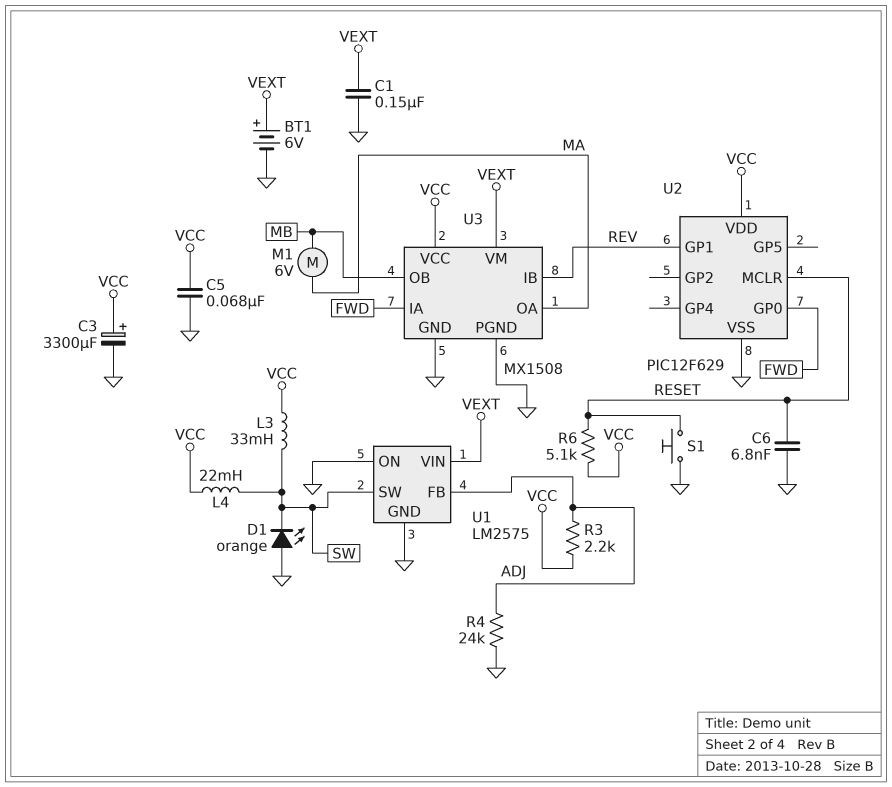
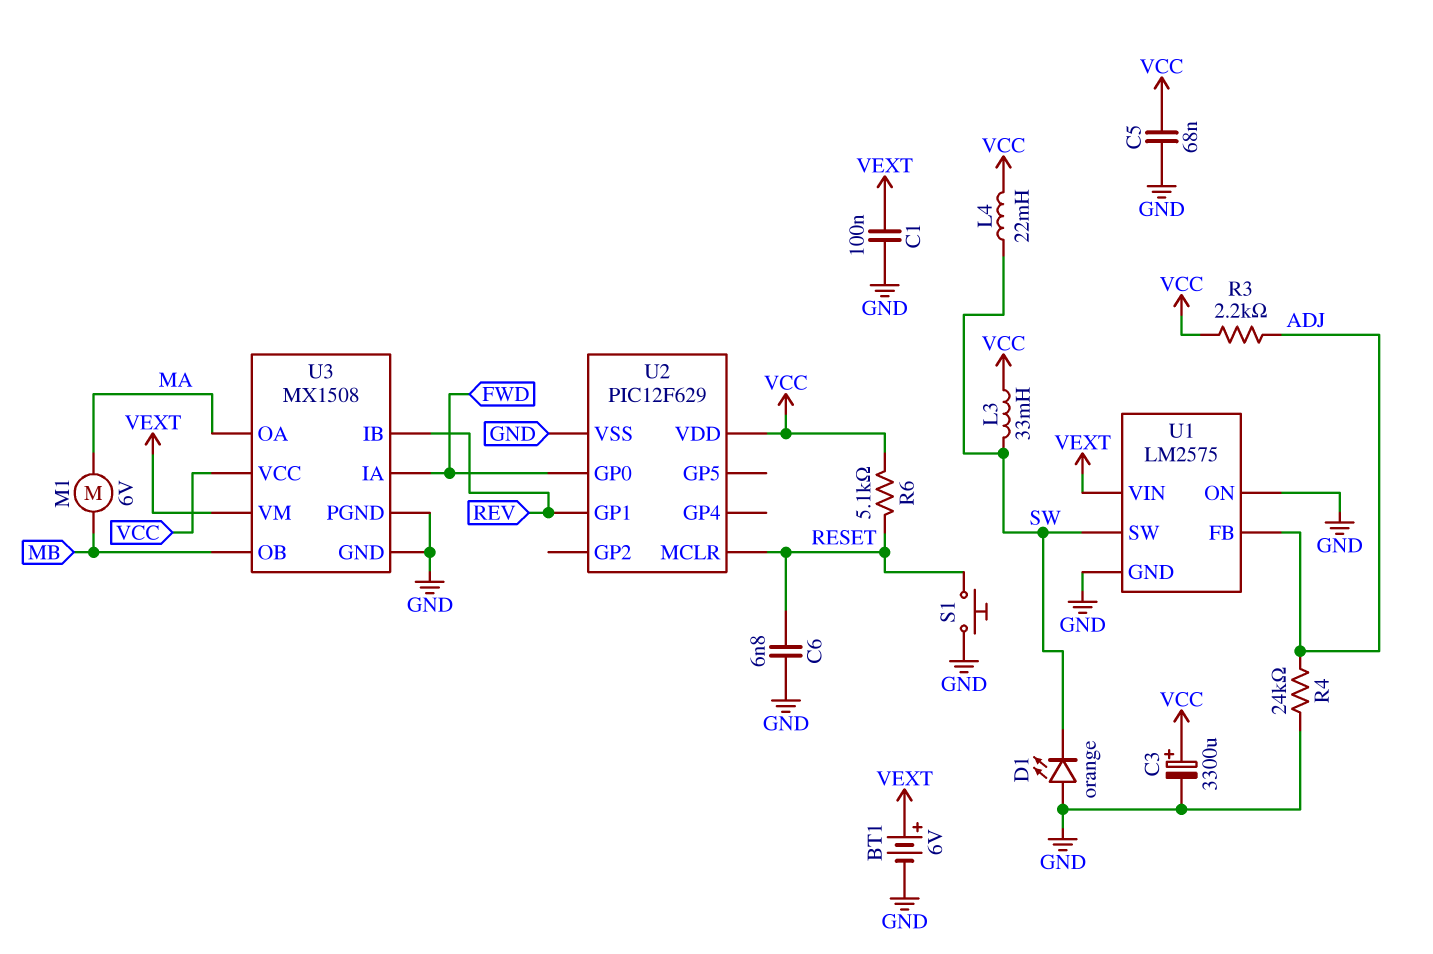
C1: 150nF (GND, VEXT) -> 100nF (GND, VEXT)

